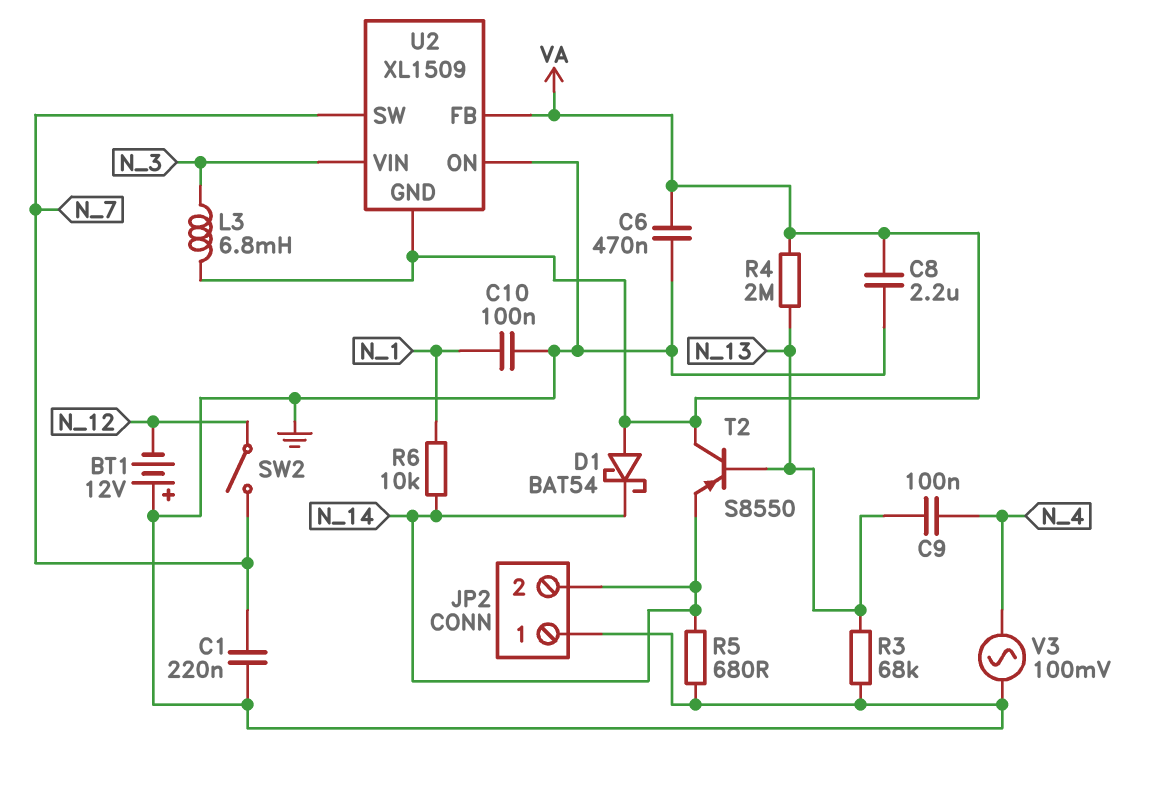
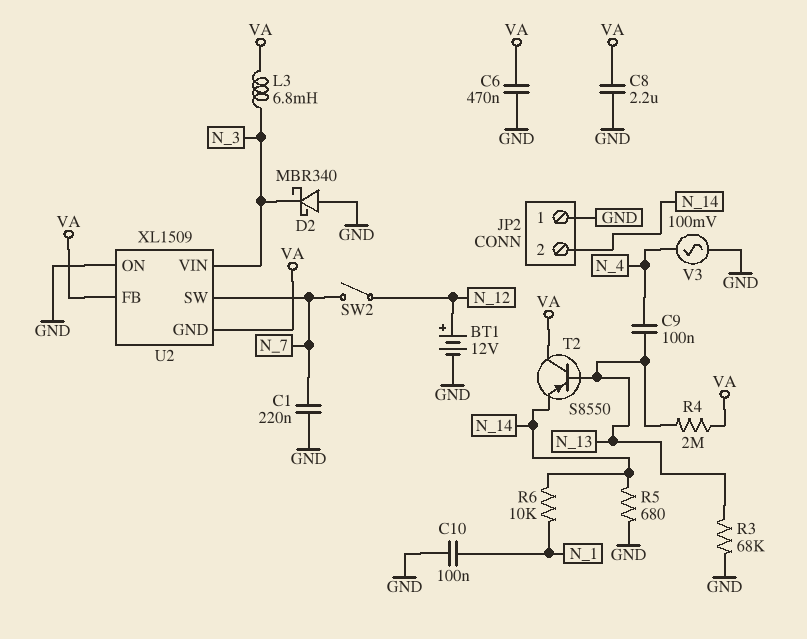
BT1: 12V (plus GND, minus N_12) -> 12V (plus N_12, minus GND)
D1: schottky BAT54 (A VA, K N_14) -> none
D2: none -> schottky MBR340 (A GND, K N_3)

